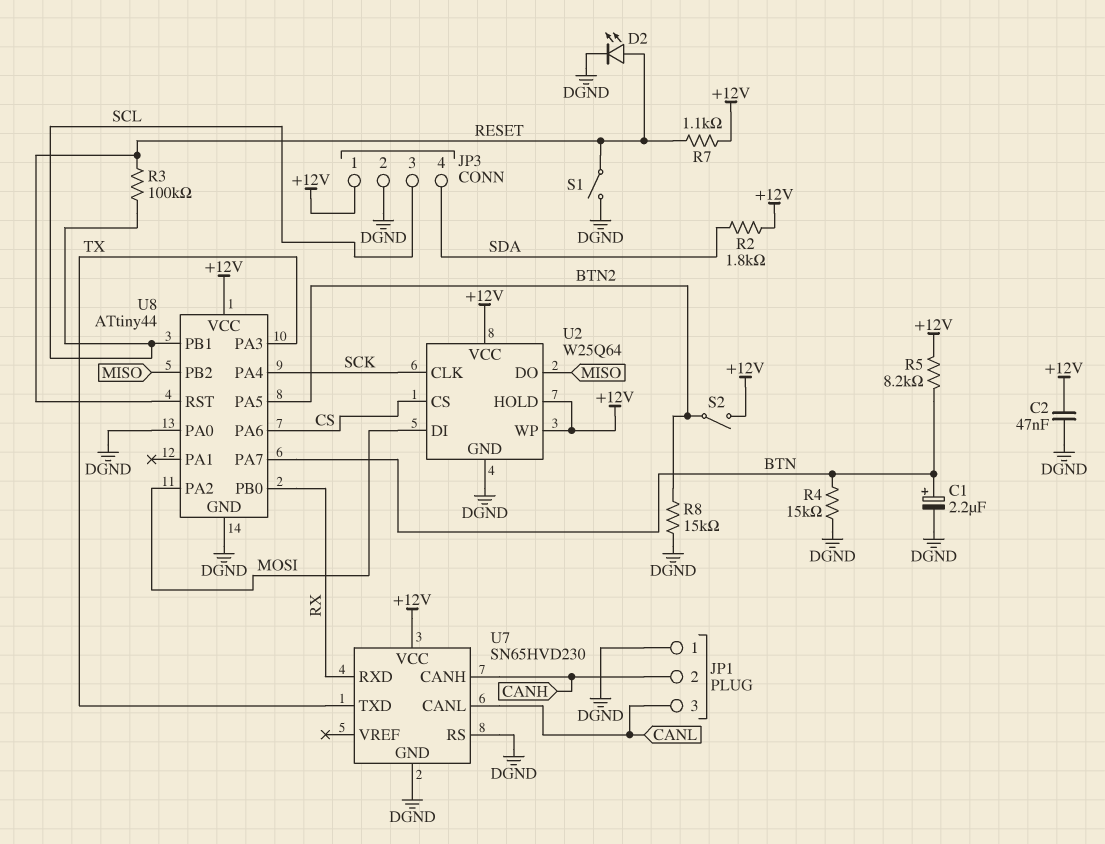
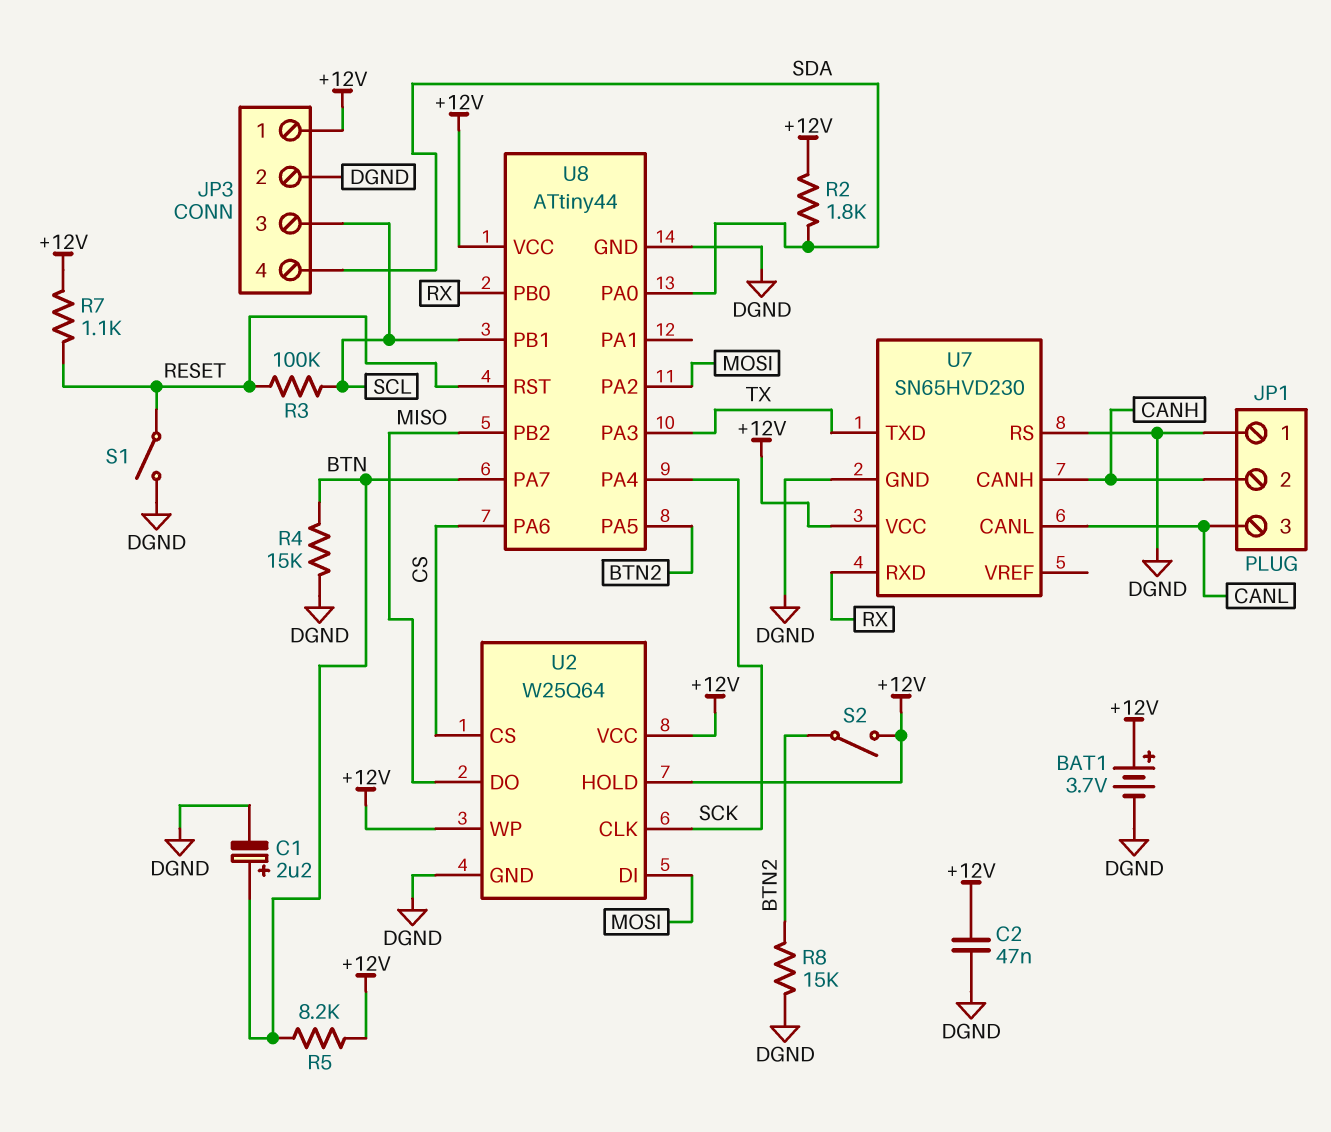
BAT1: none -> 3.7V (plus +12V, minus DGND)
D2: LED (A RESET, K DGND) -> none
U8 pin PA0: DGND -> SDA

